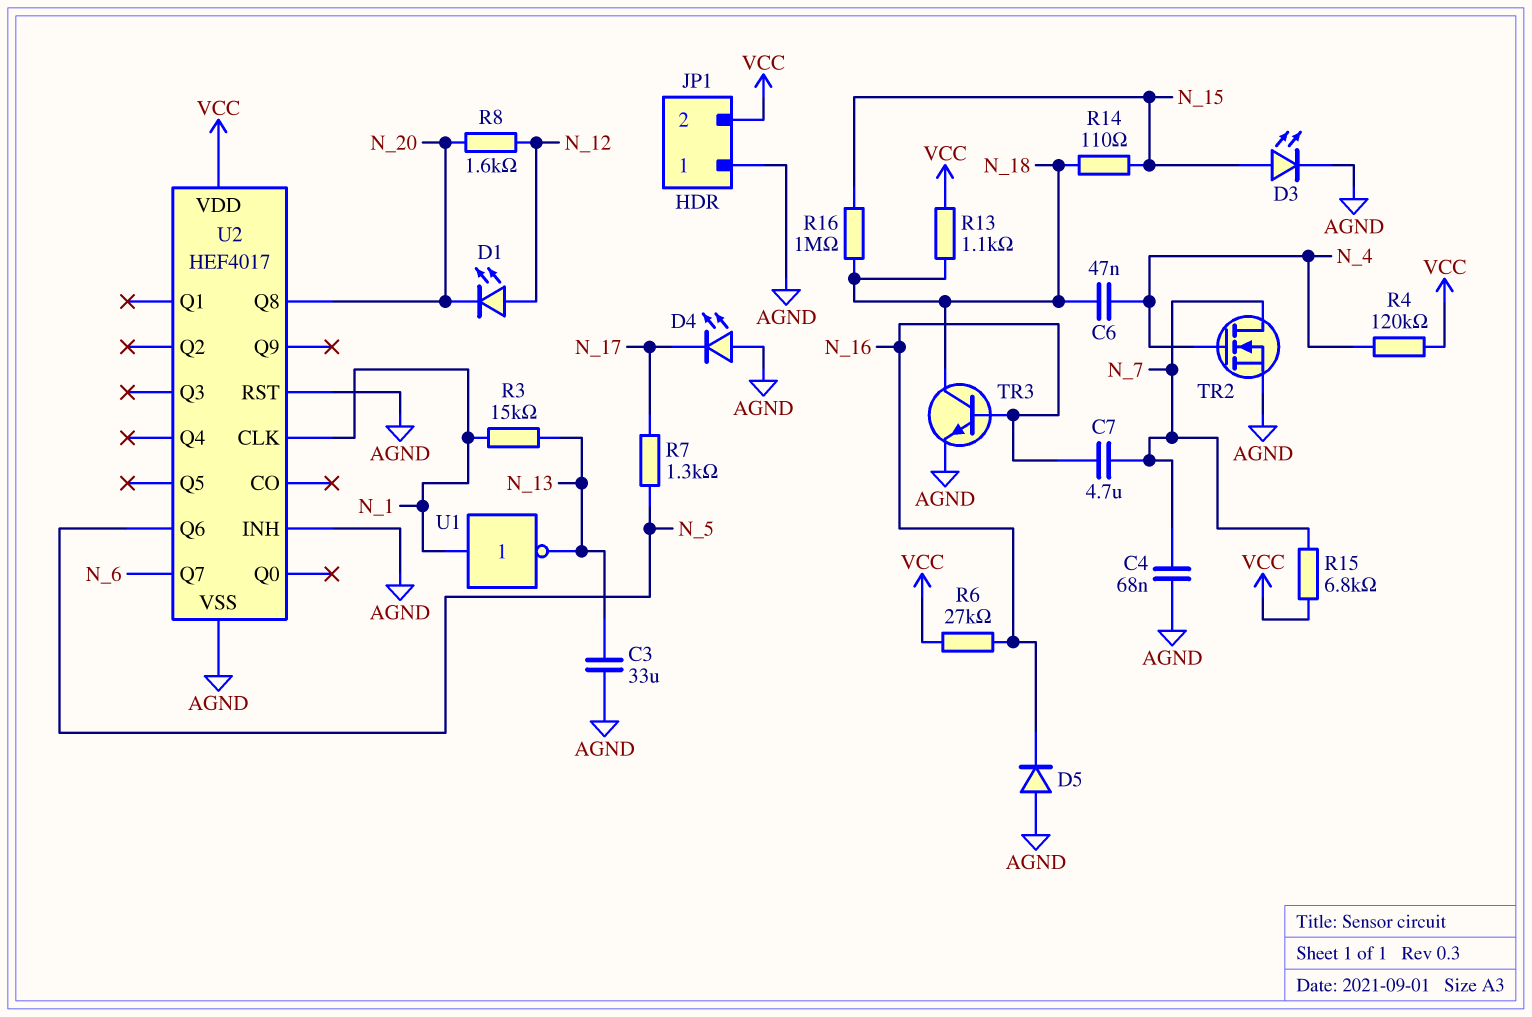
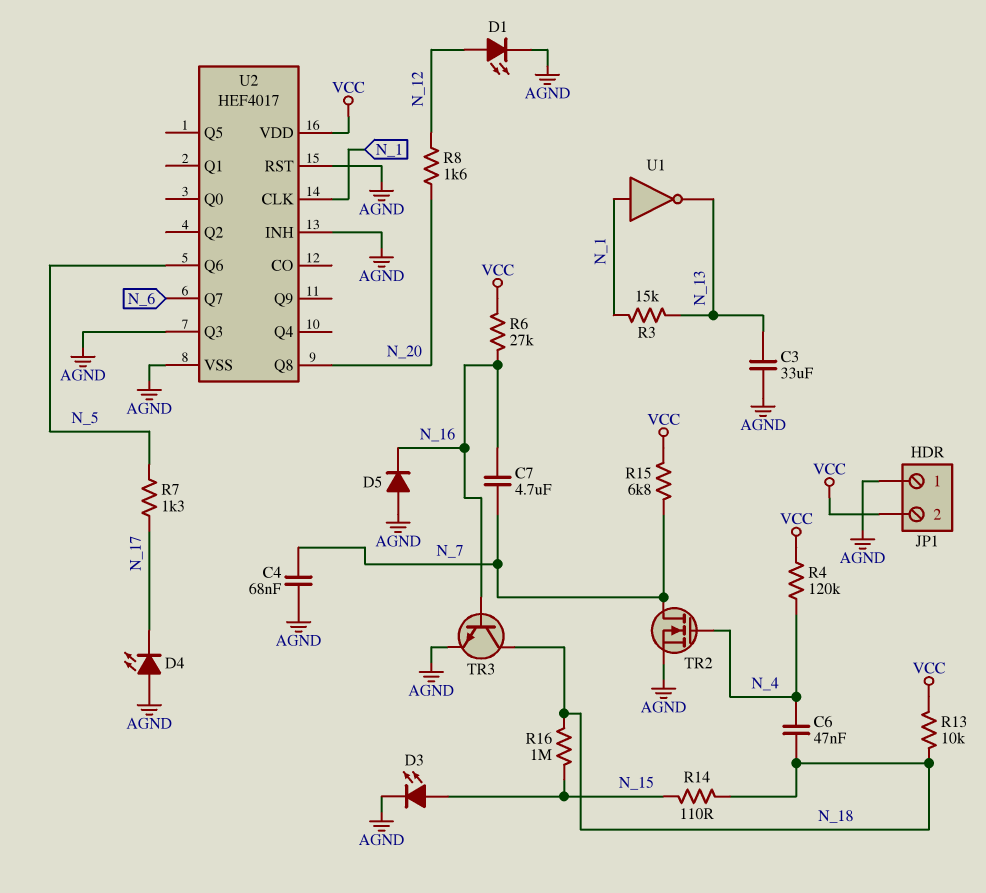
D1: LED (A N_12, K N_20) -> LED (A N_12, K AGND)
R13: 1.1k (N_18, VCC) -> 10k (N_18, VCC)
U2 pin Q3: none -> AGND

